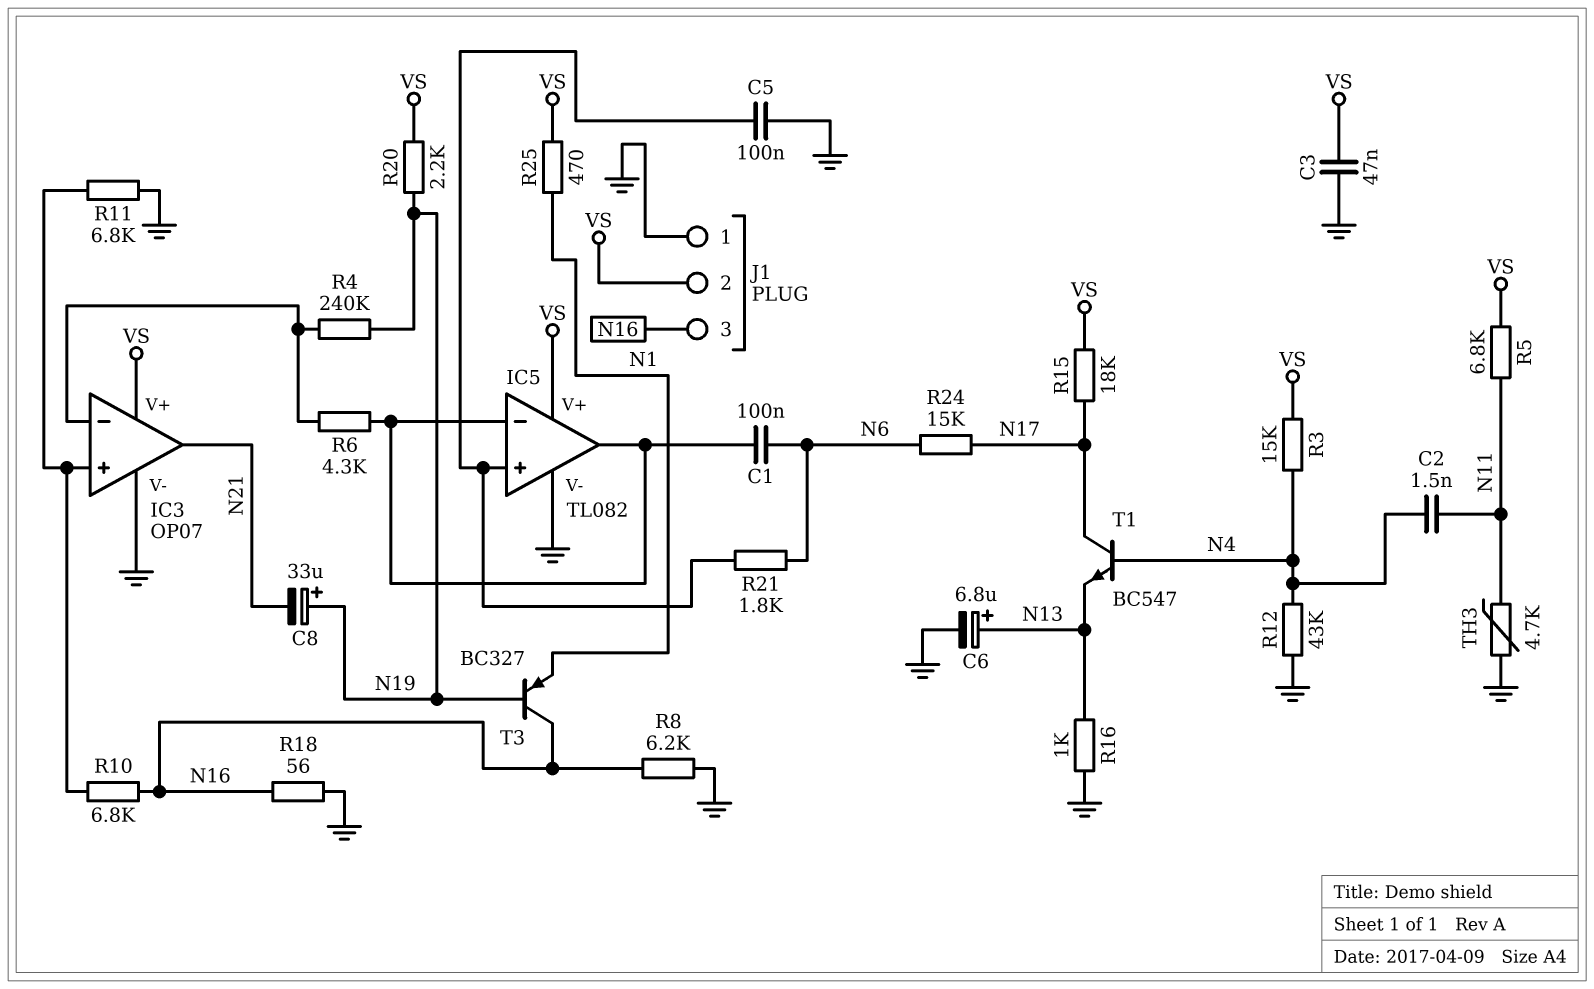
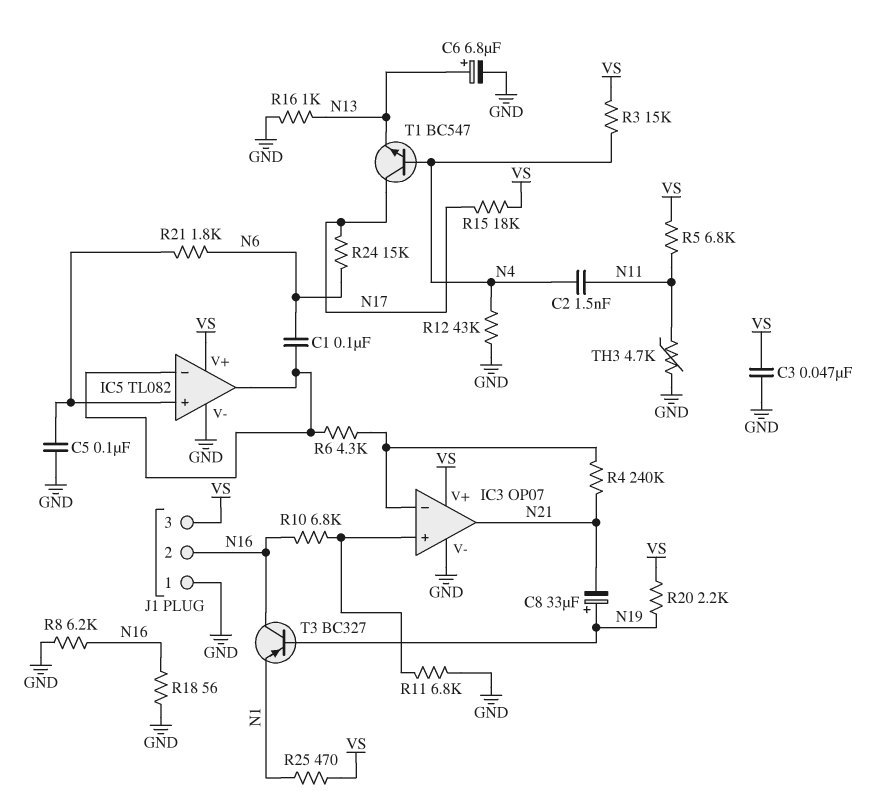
J1 pin 2: VS -> N16
J1 pin 3: N16 -> VS
R4: 240k (IC3/in-, N19) -> 240k (IC3/in-, N21)

